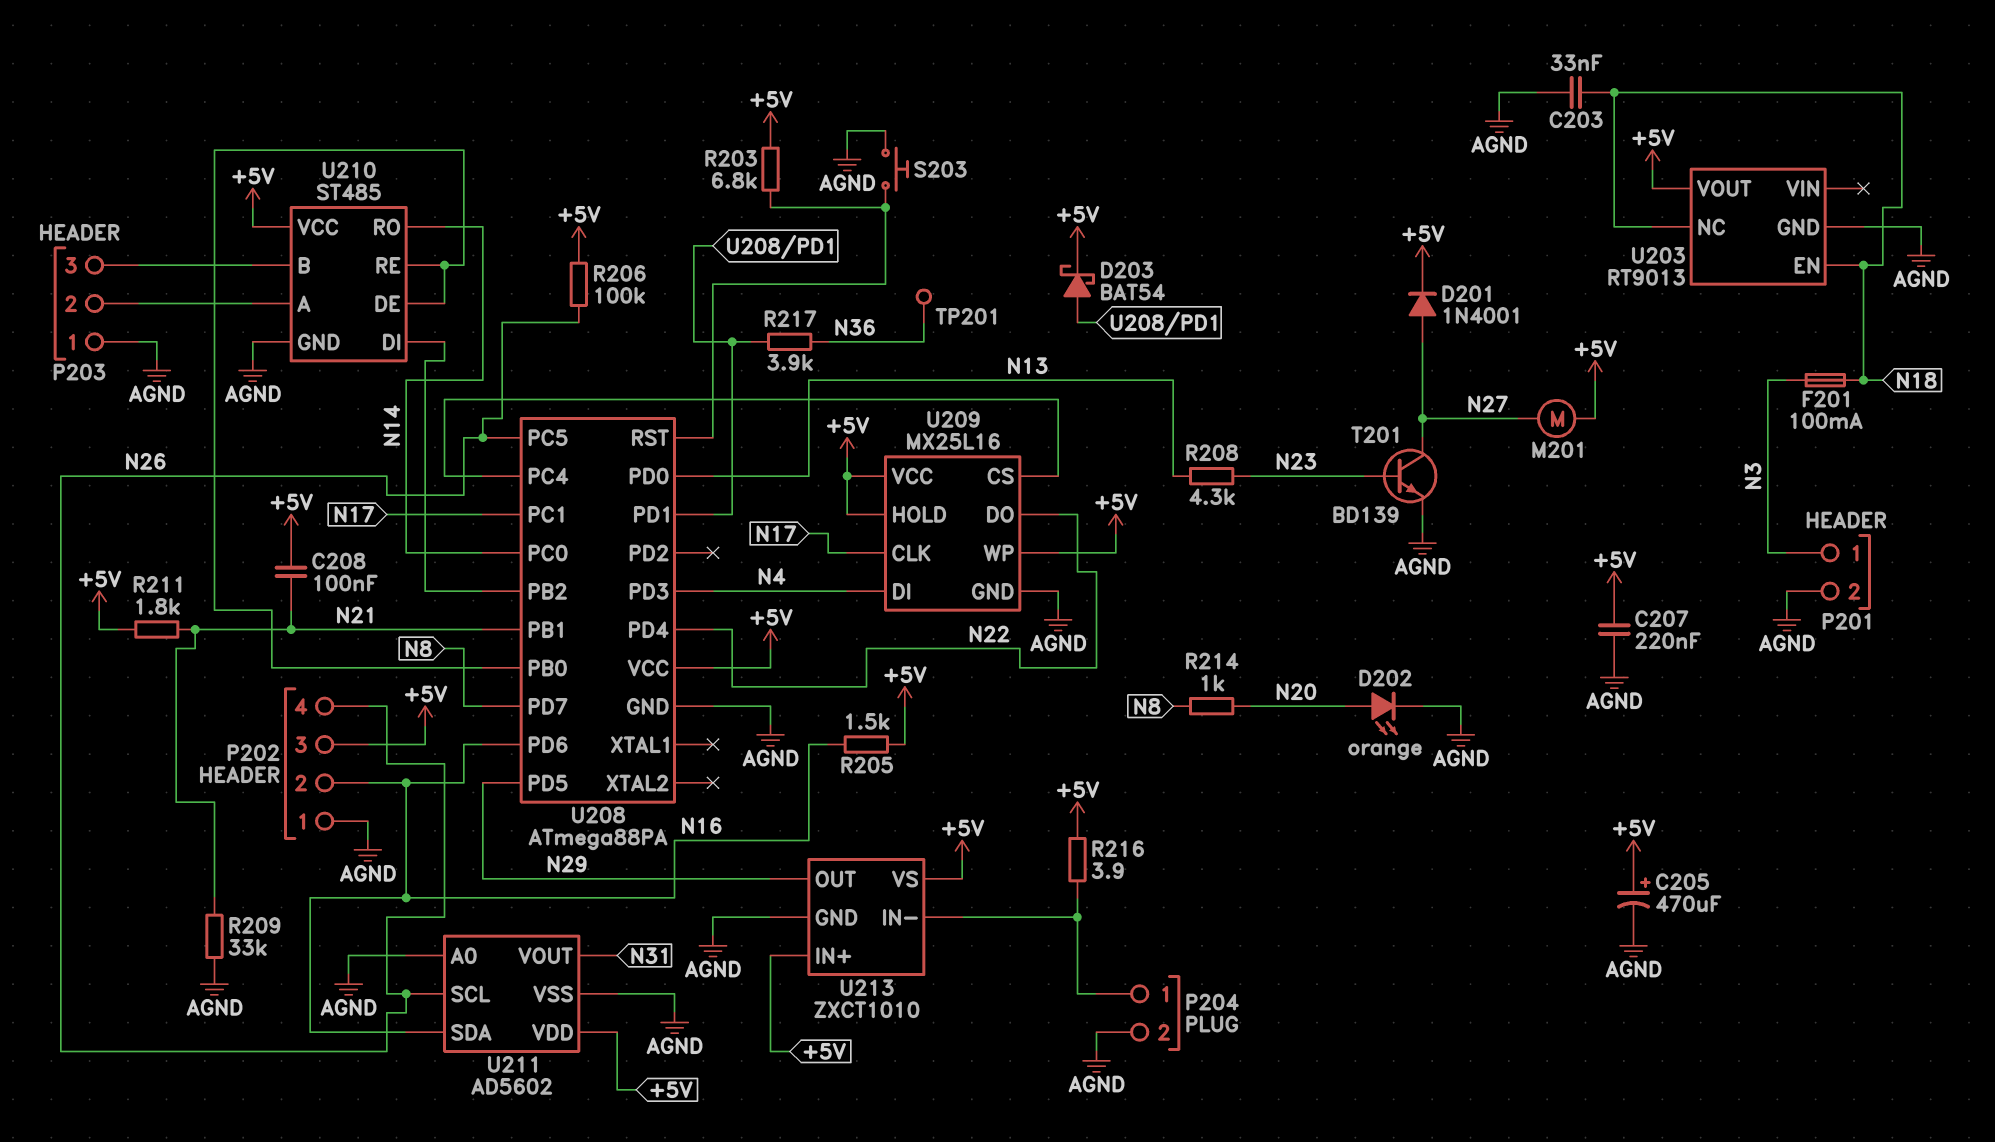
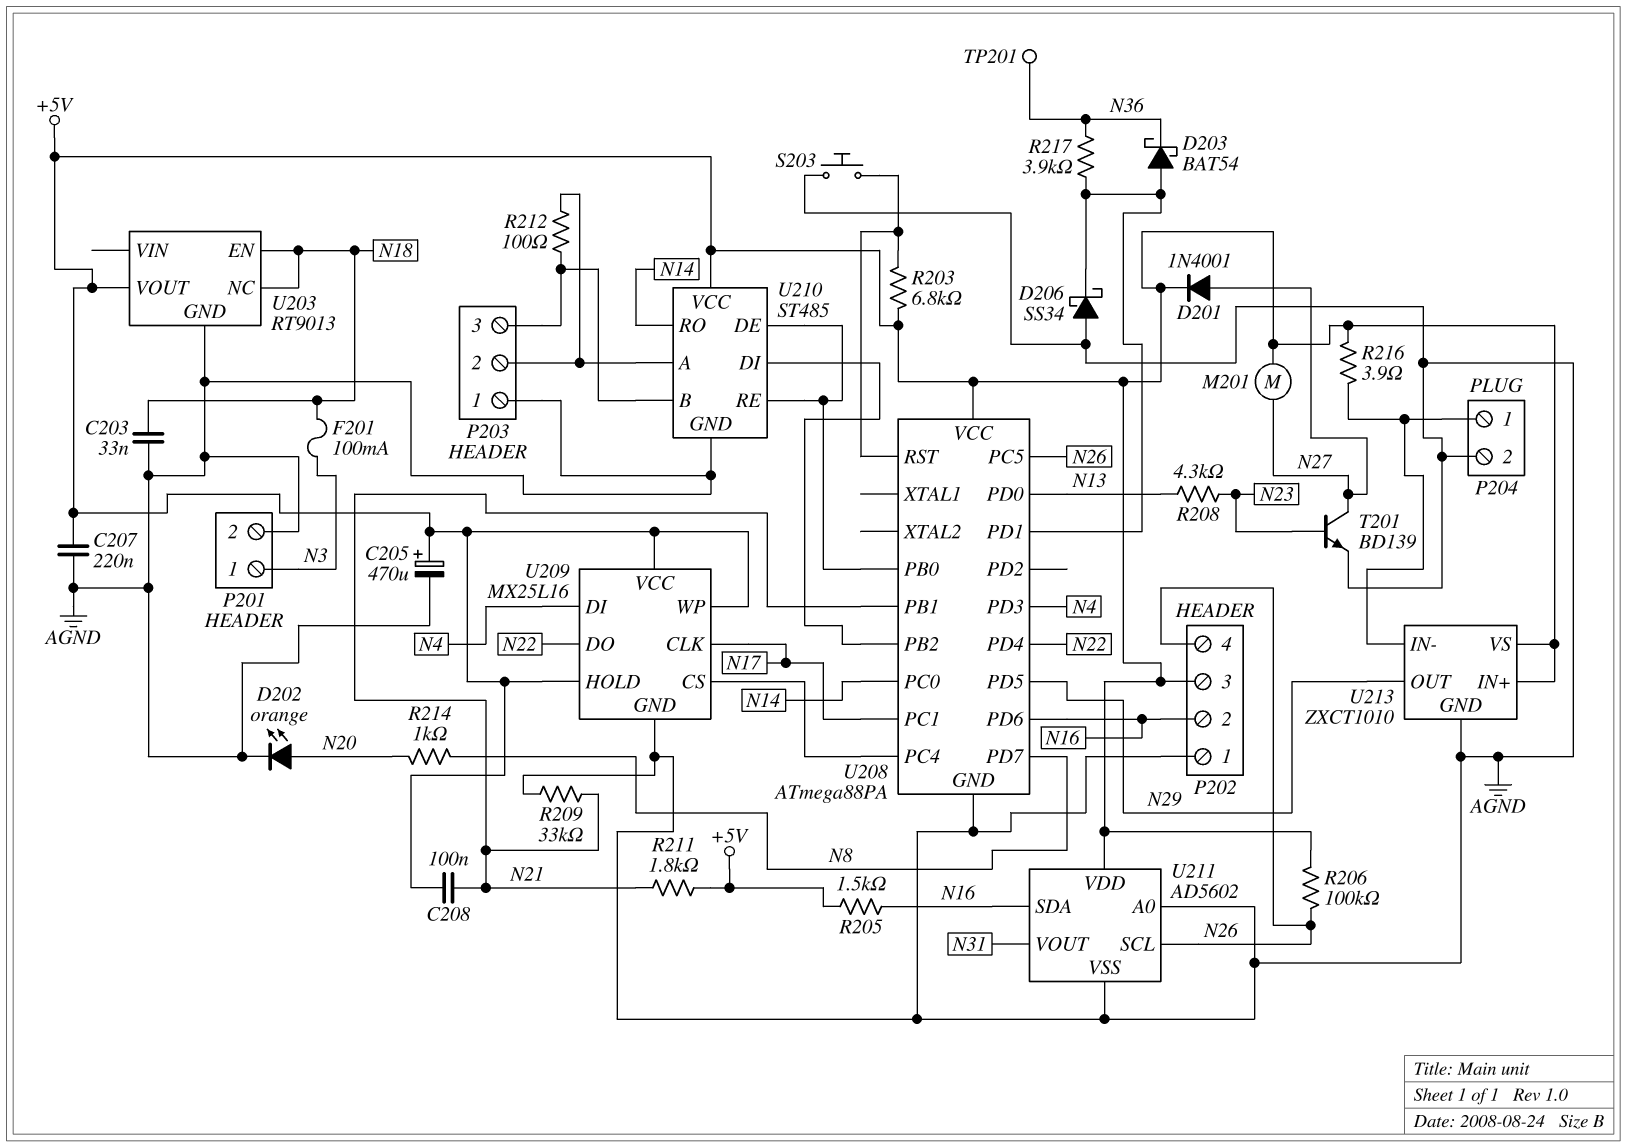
D203: schottky BAT54 (A U208/PD1, K +5V) -> schottky BAT54 (A U208/PD1, K N36)
D206: none -> schottky SS34 (A AGND, K U208/PD1)
R212: none -> 100 (P203/2, P203/3)

